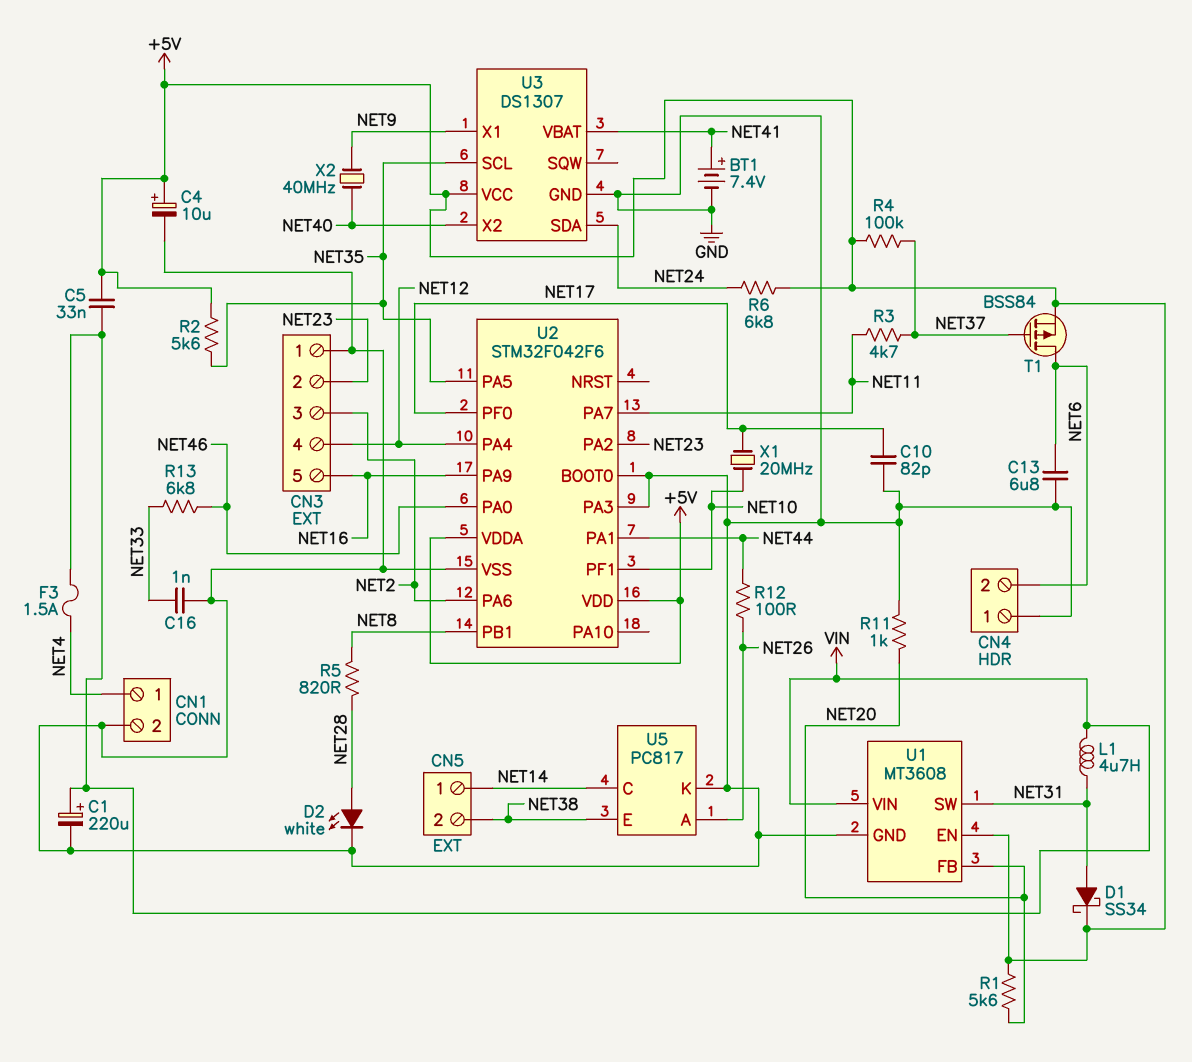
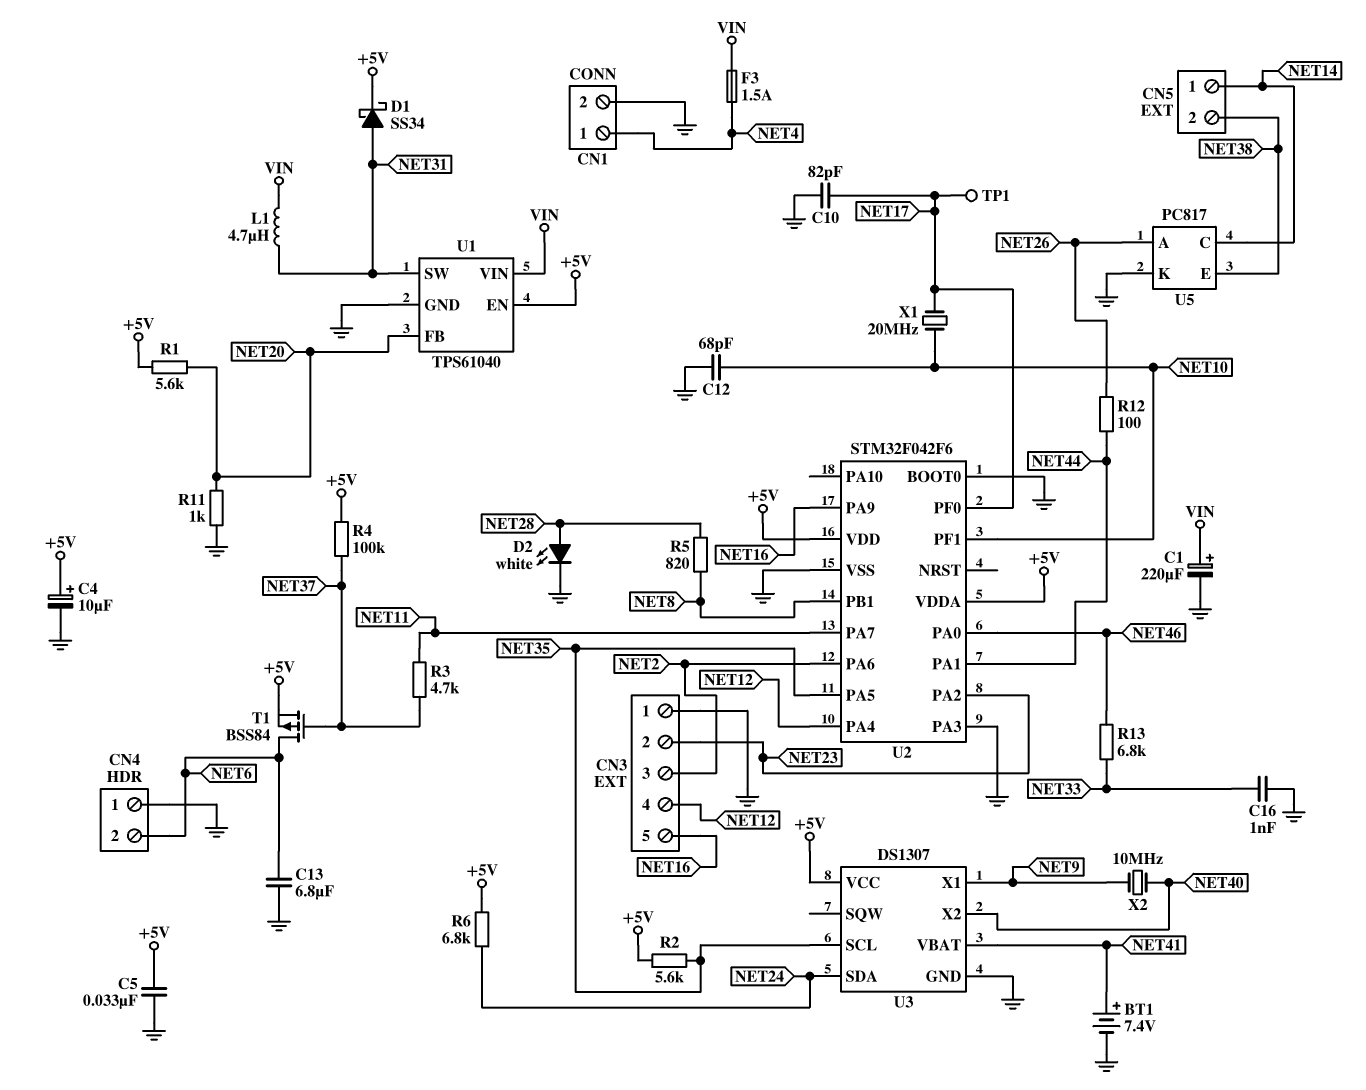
C5: 33nF (+5V, VIN) -> 33nF (+5V, GND)
C12: none -> 68pF (GND, NET10)
TP1: none -> test point (NET17)
U1: MT3608 -> TPS61040
X2: 40MHz (NET9, NET40) -> 10MHz (NET9, NET40)

